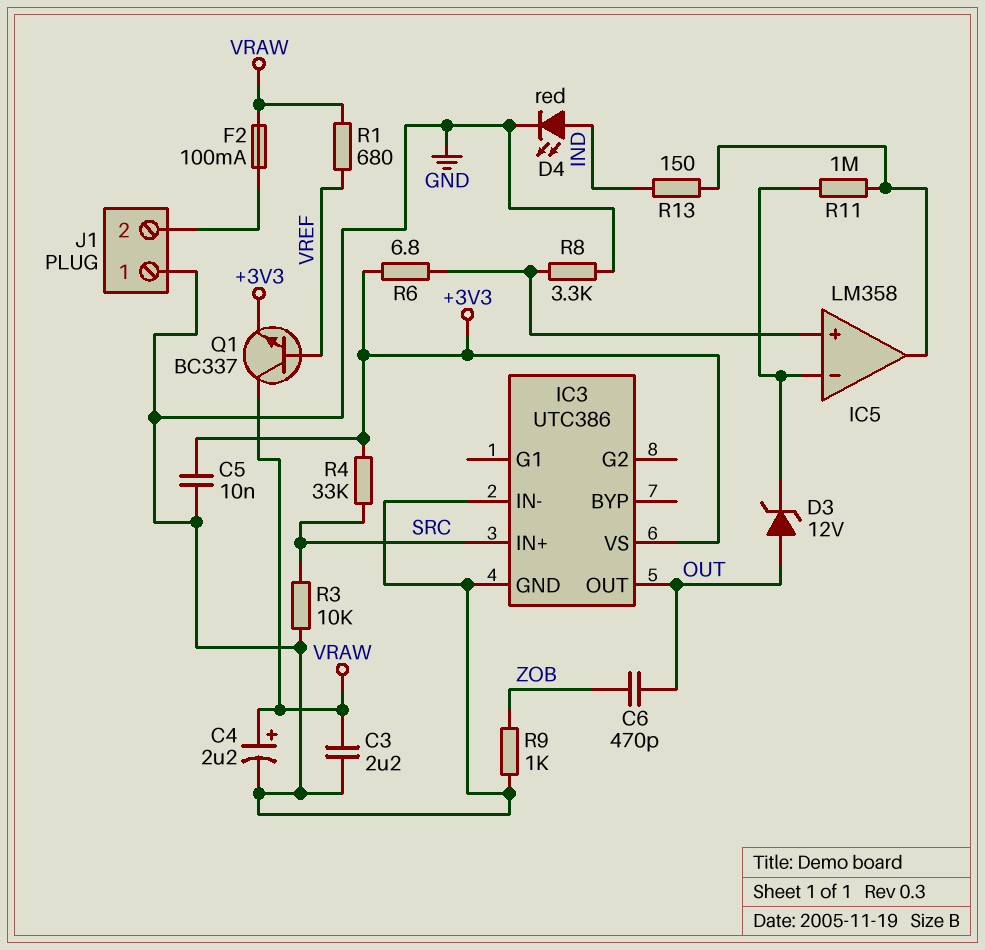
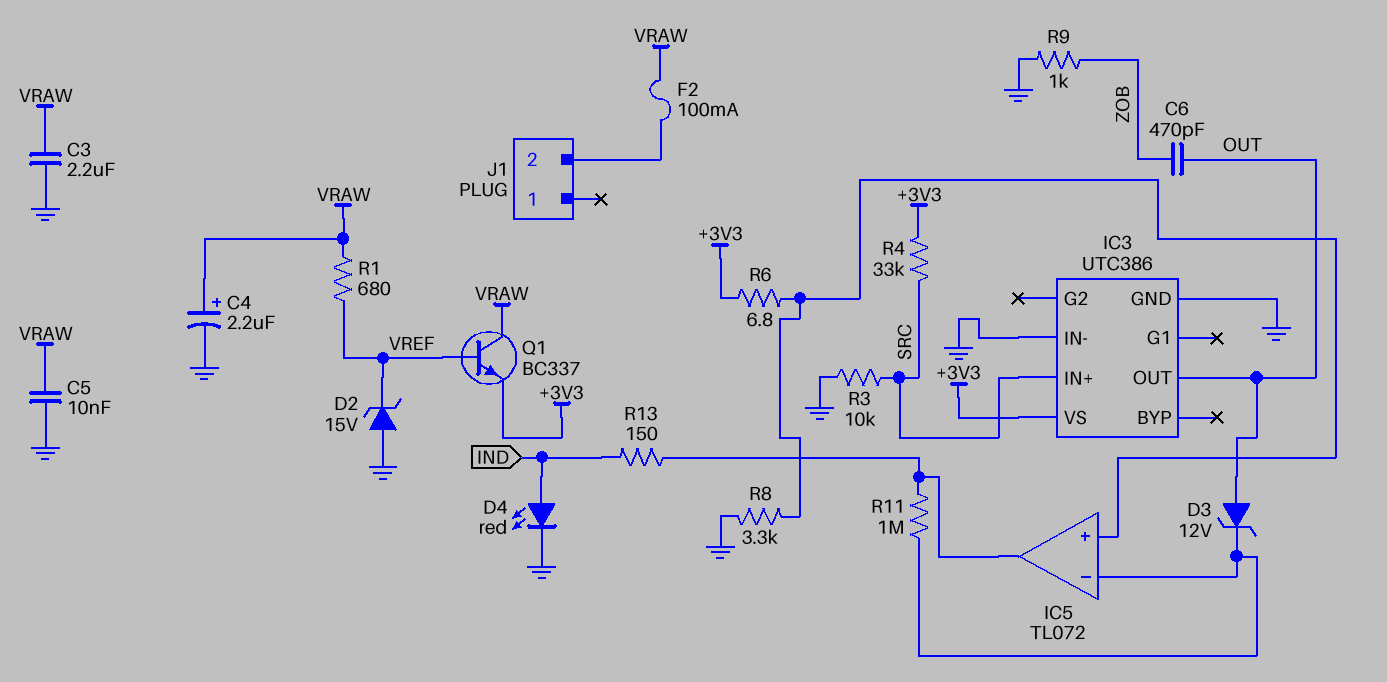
C5: 10nF (+3V3, GND) -> 10nF (GND, VRAW)
D2: none -> zener 15V (A GND, K VREF)
IC5: LM358 -> TL072
J1 pin 1: GND -> none

